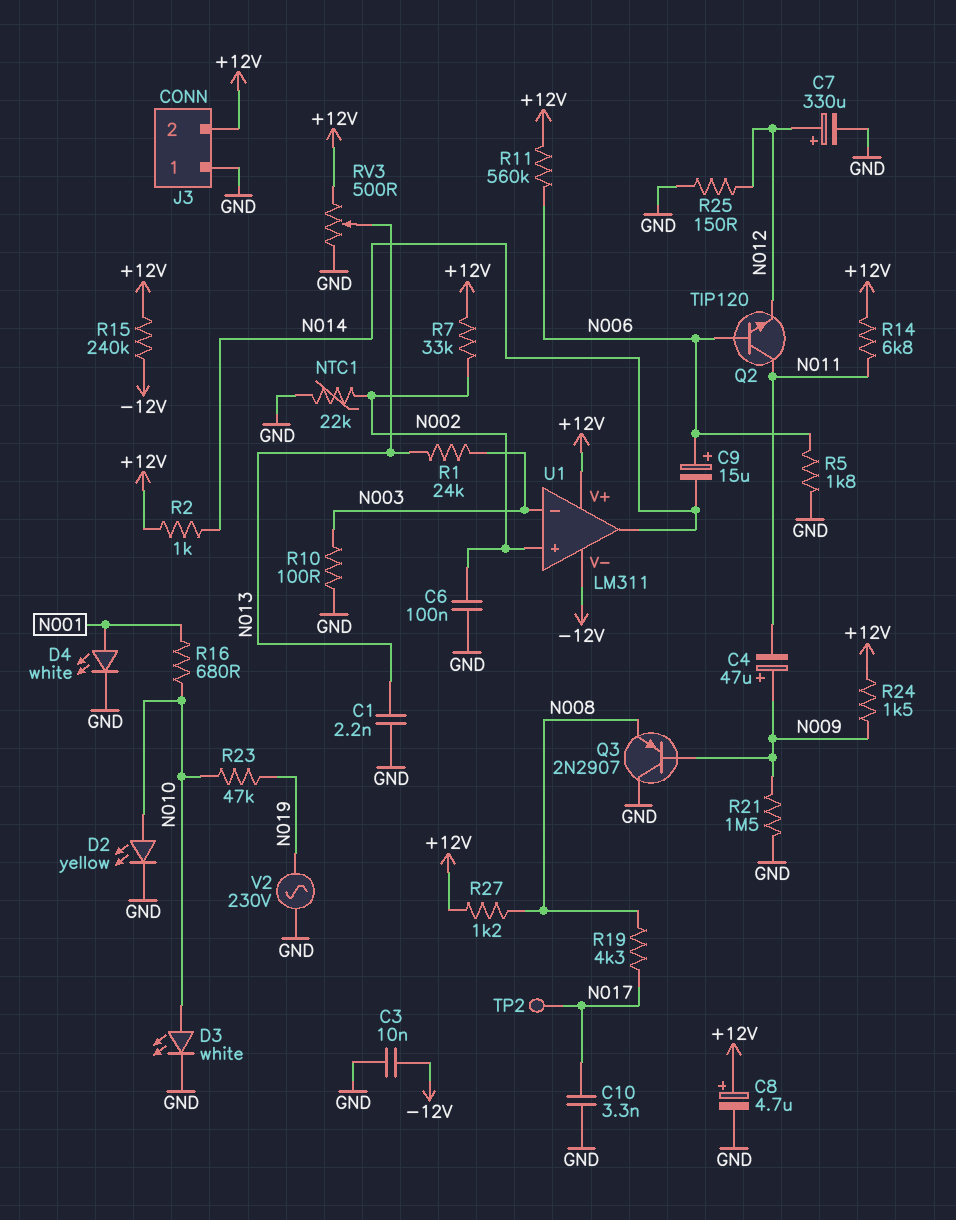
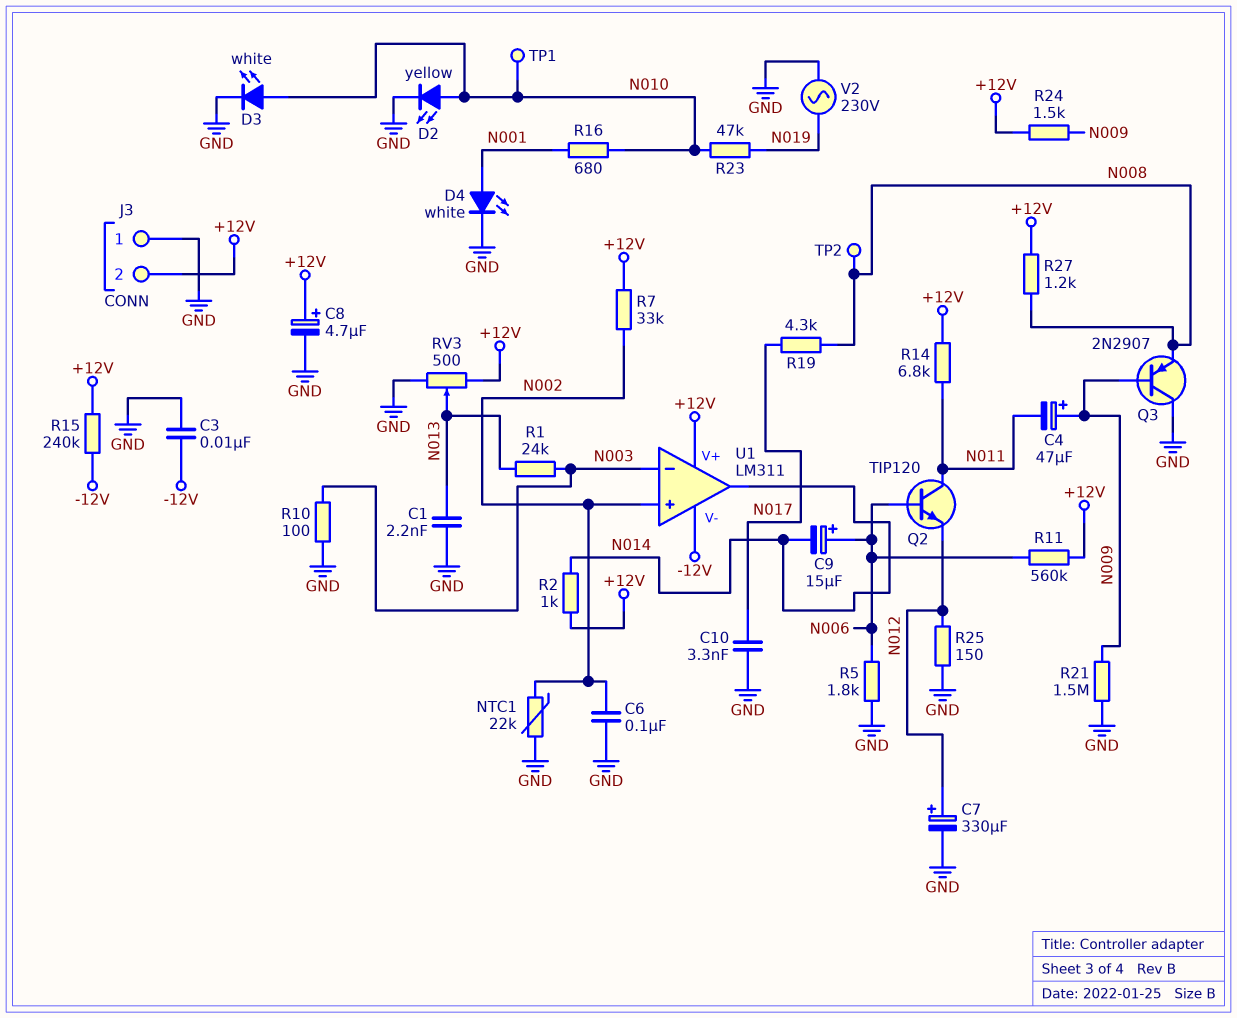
TP1: none -> test point (N010)
TP2: test point (N017) -> test point (N008)

